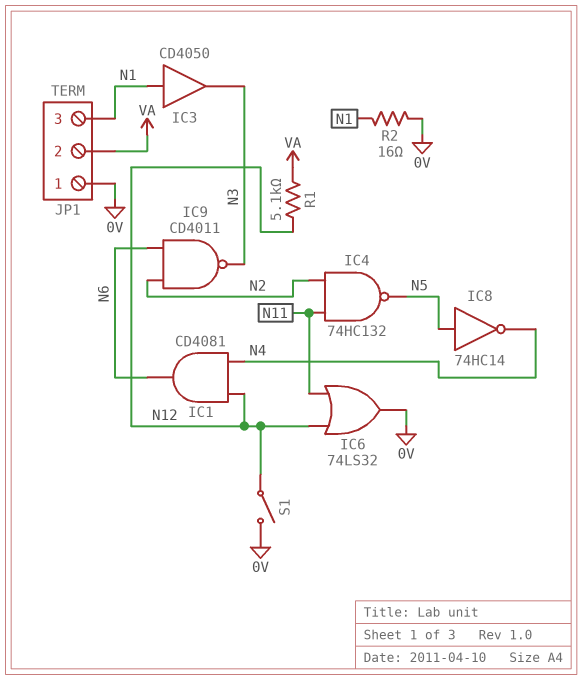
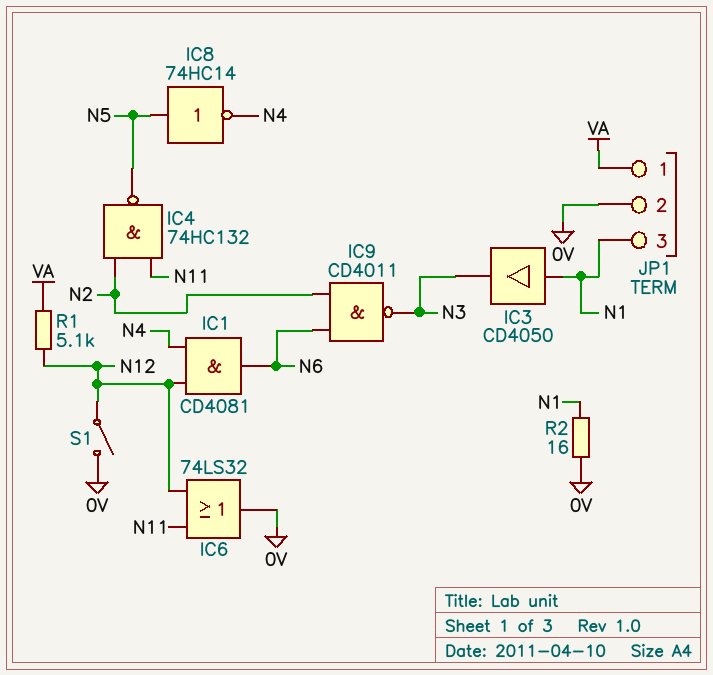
JP1 pin 1: 0V -> VA
JP1 pin 2: VA -> 0V

